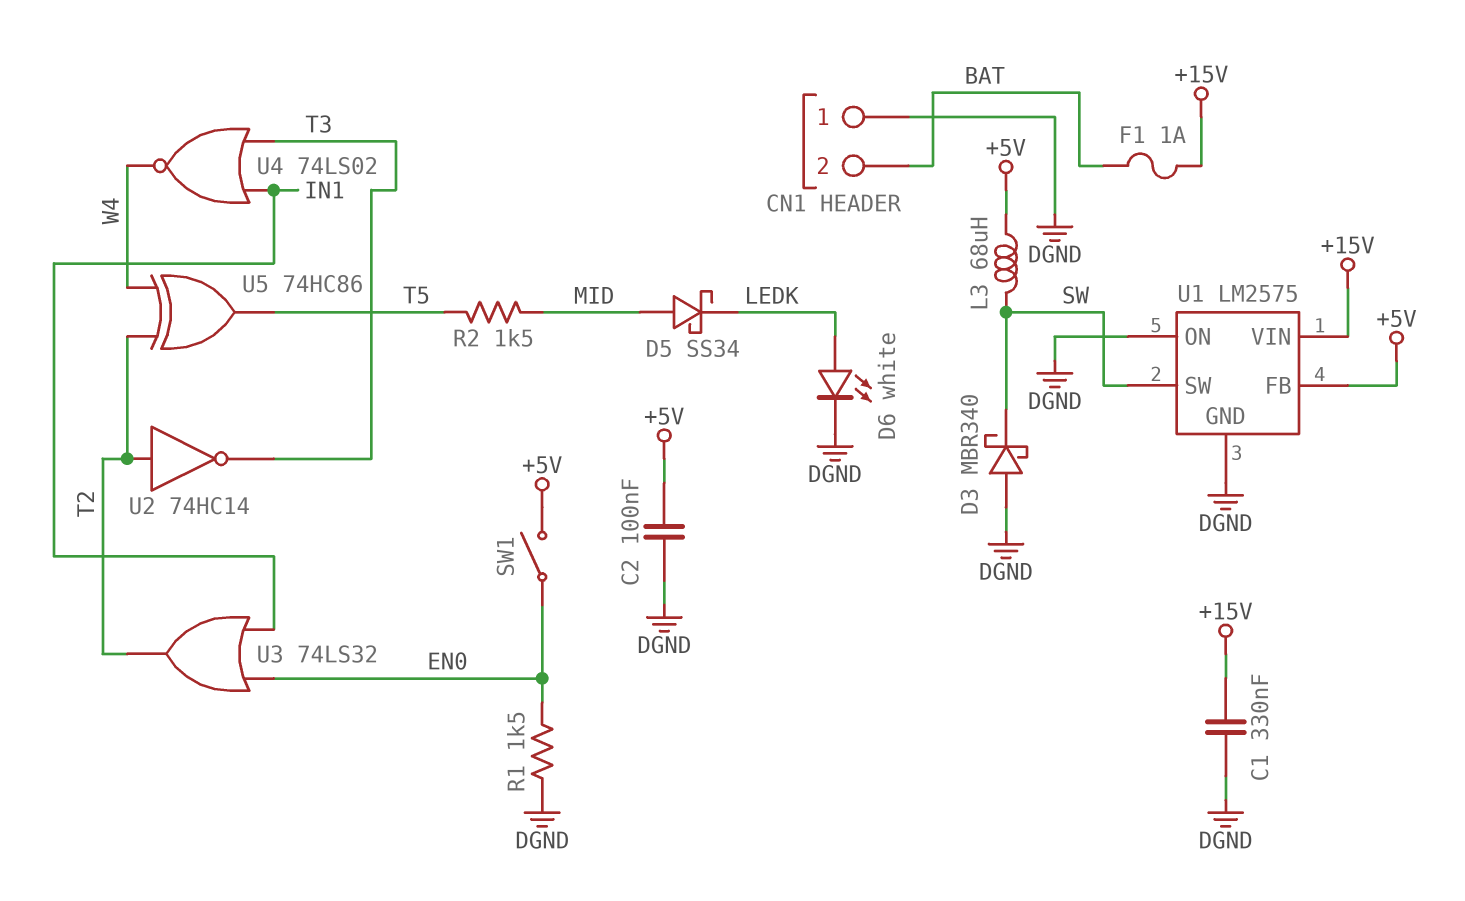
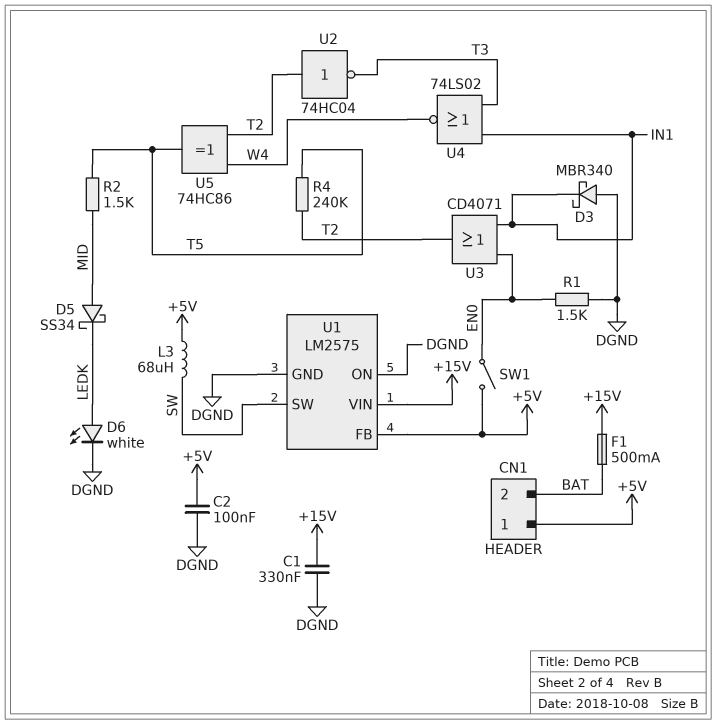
CN1 pin 1: DGND -> +5V
D3: schottky MBR340 (A DGND, K SW) -> schottky MBR340 (A DGND, K IN1)
F1: 1A (+15V, BAT) -> 500mA (+15V, BAT)
R4: none -> 240k (T2, T5)
U2: NOT 74HC14 (in T2, out T3) -> NOT 74HC04 (in T2, out T3)
U3: OR 74LS32 (in EN0, in IN1, out T2) -> OR CD4071 (in EN0, in IN1, out T2)

